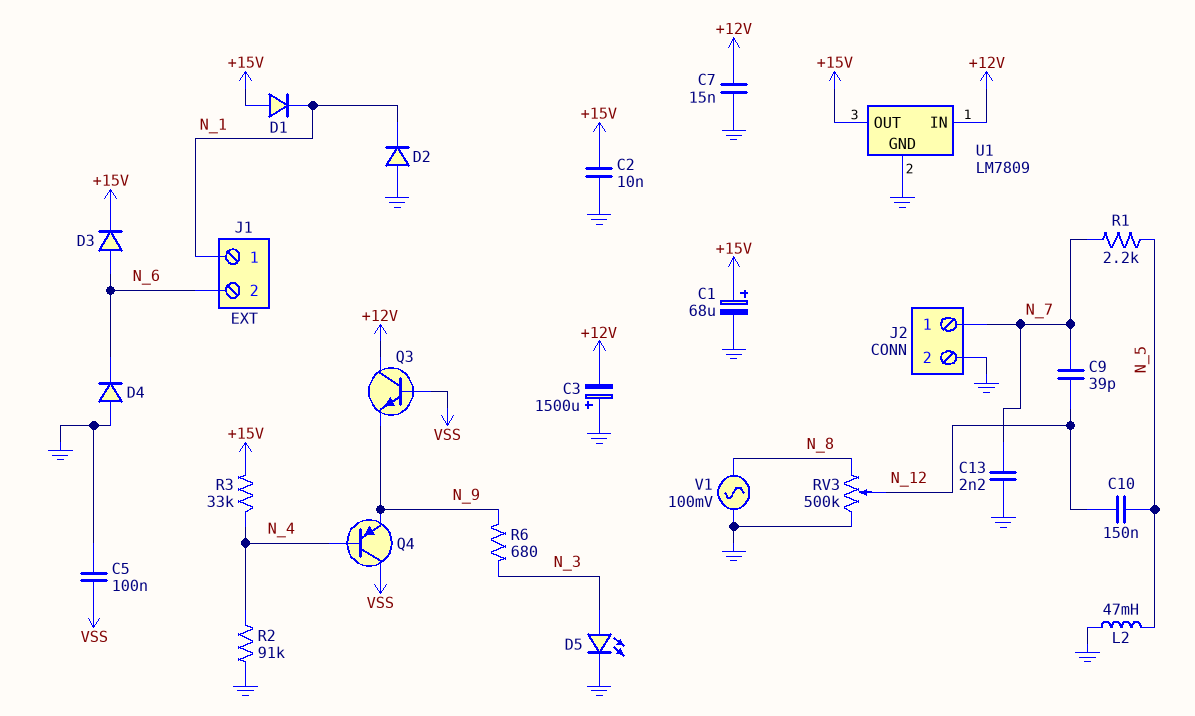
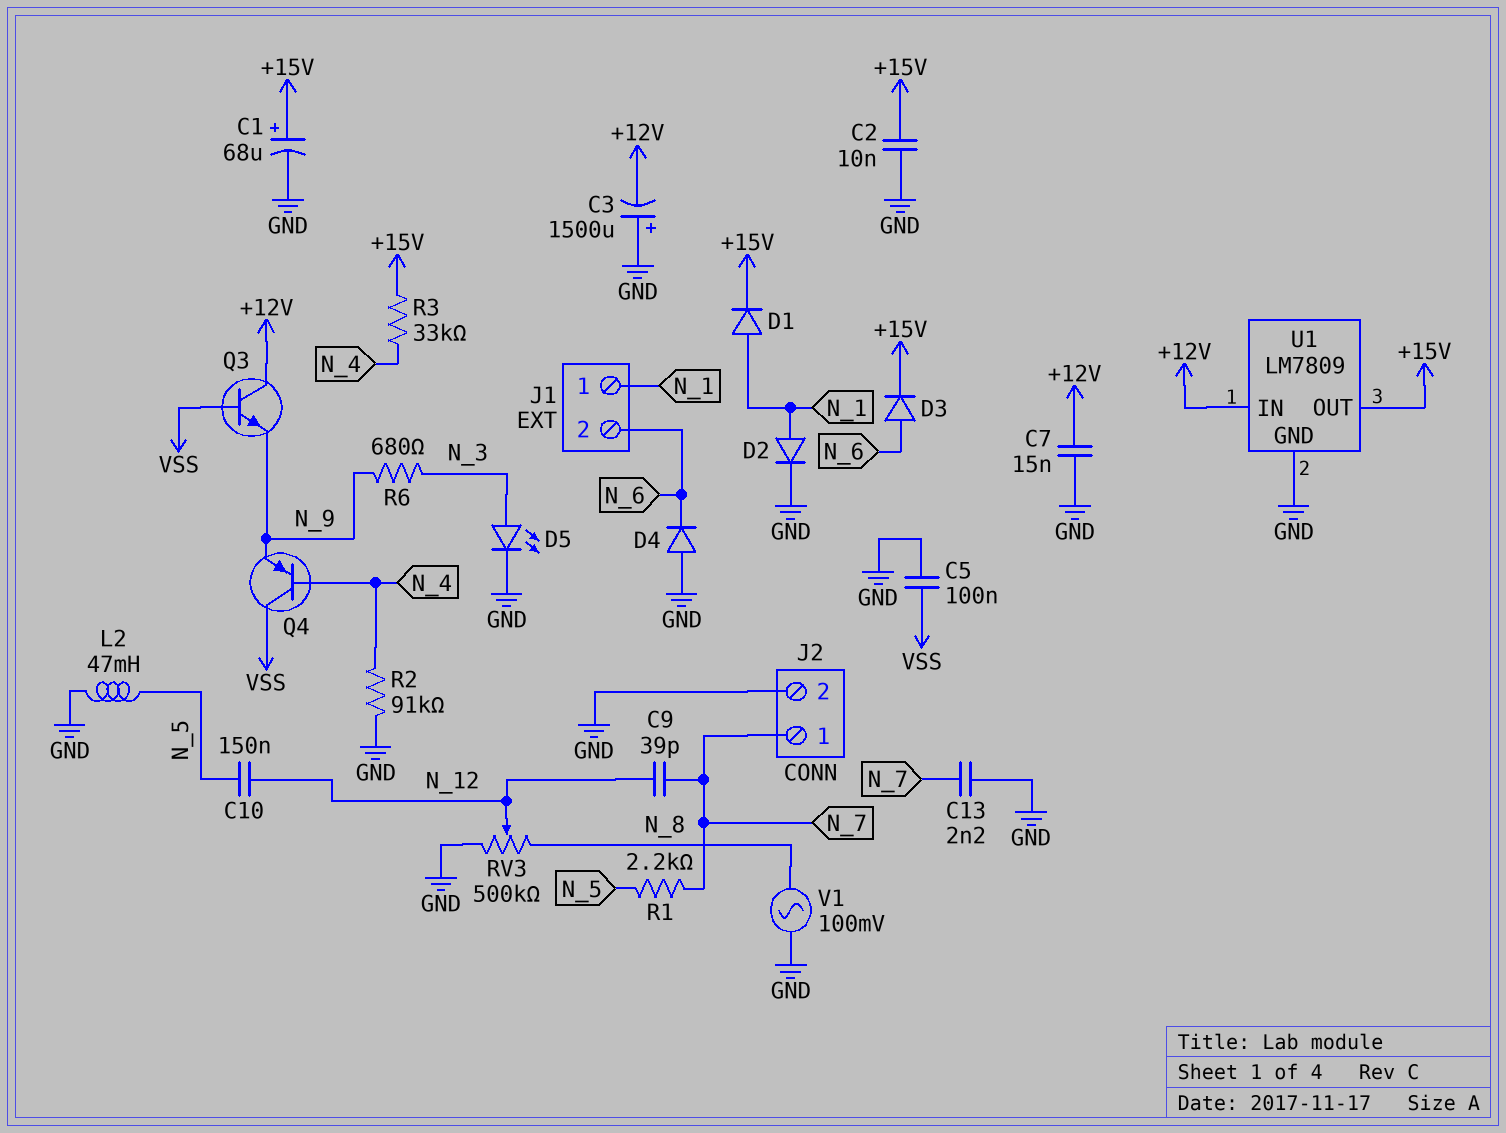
D1: diode (A +15V, K N_1) -> diode (A N_1, K +15V)
D2: diode (A GND, K N_1) -> diode (A N_1, K GND)

